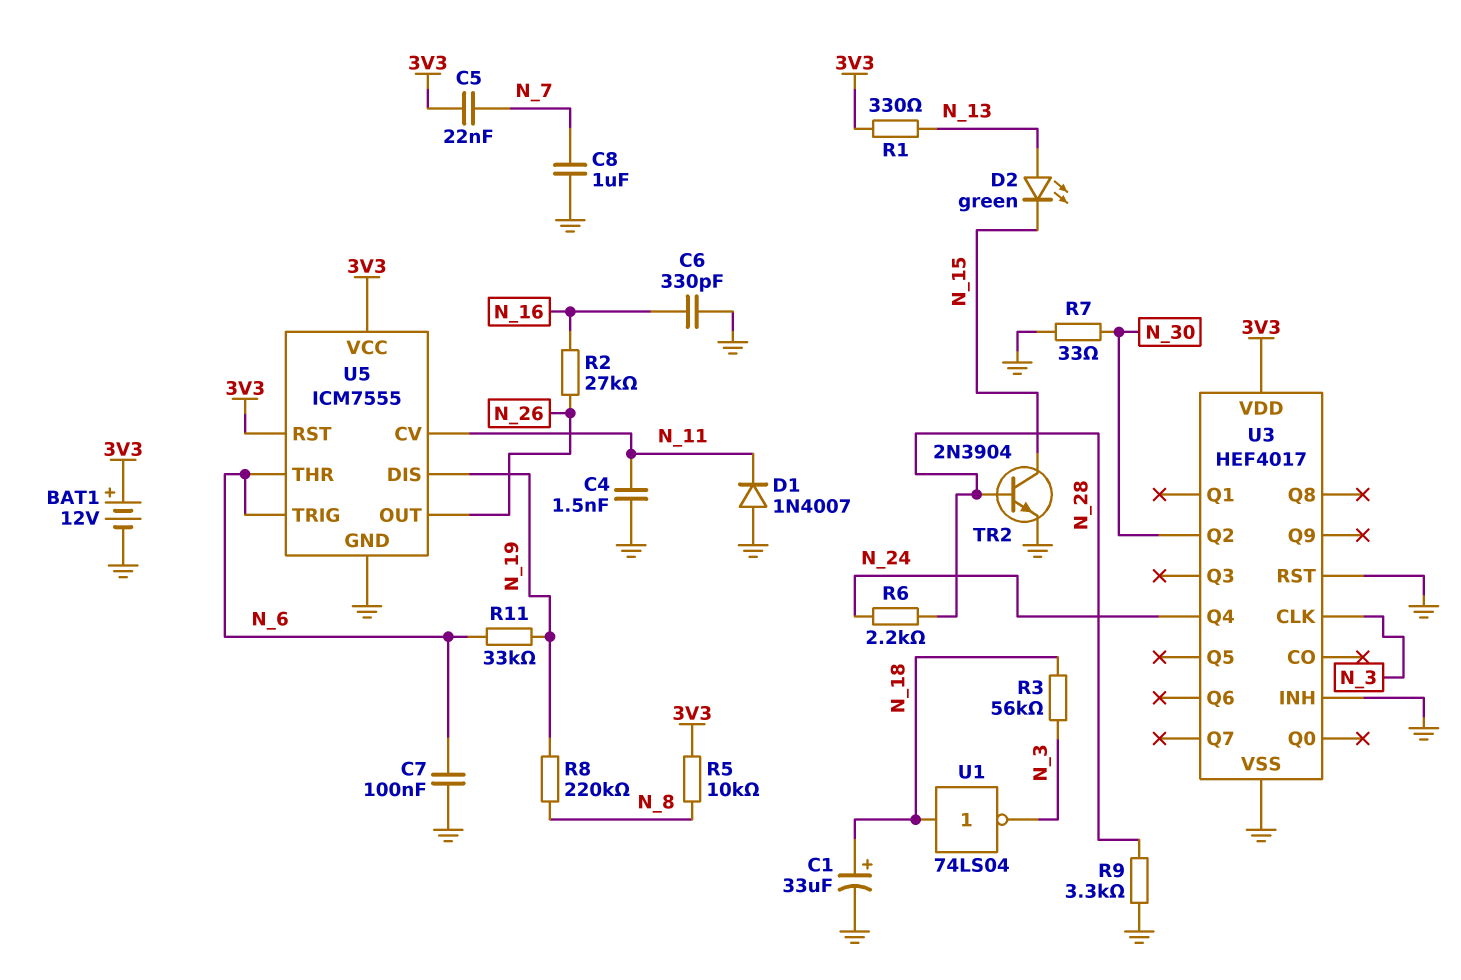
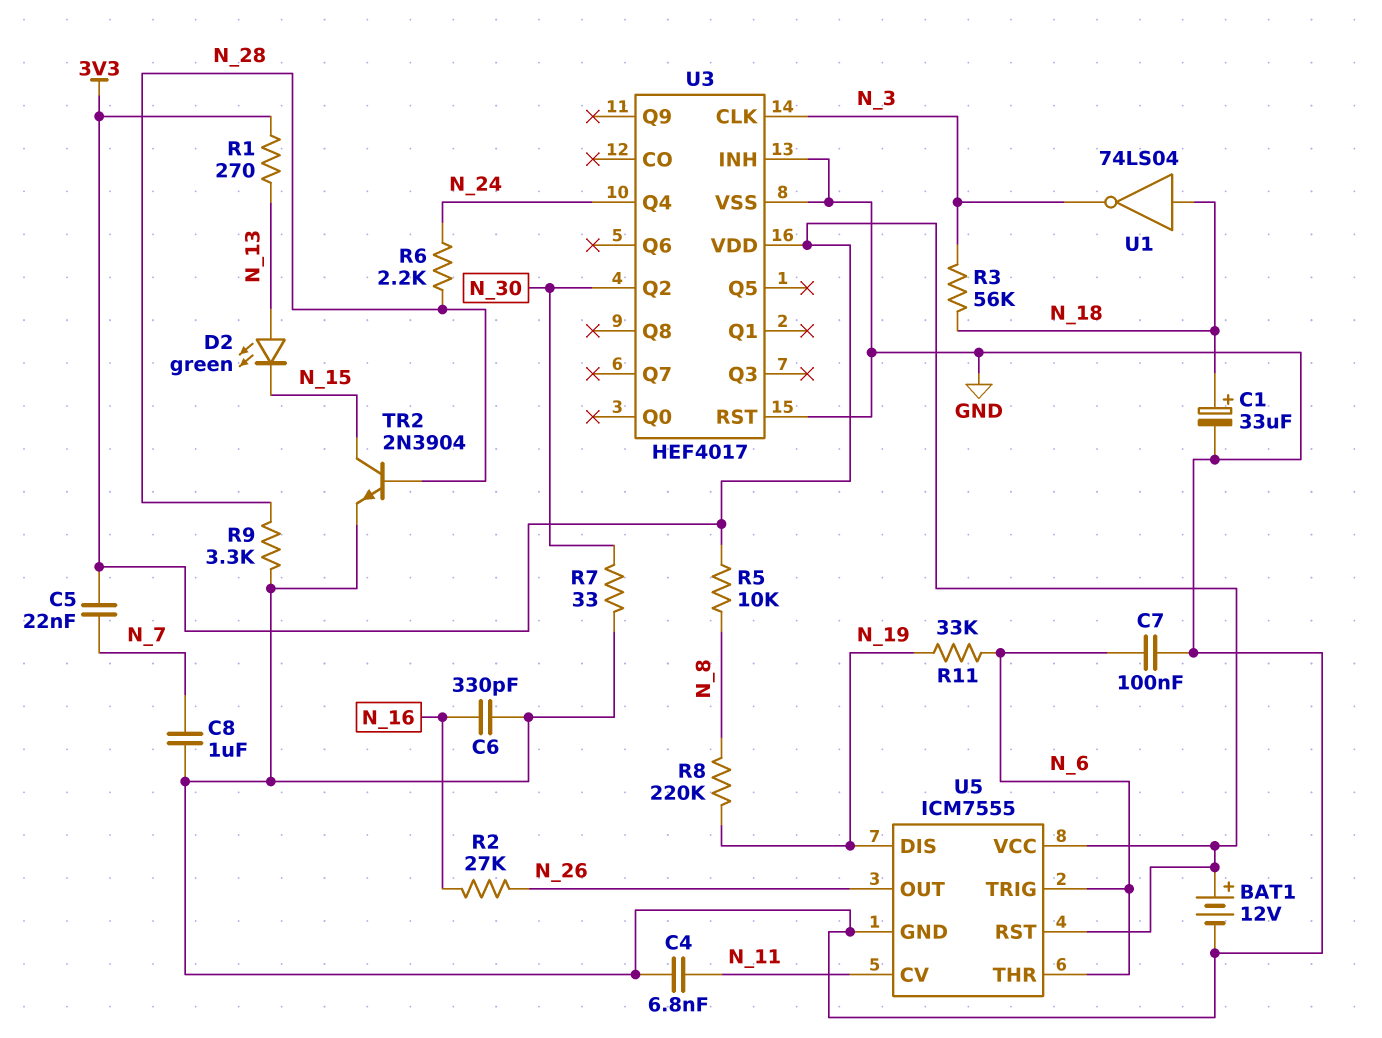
C4: 1.5nF (GND, N_11) -> 6.8nF (GND, N_11)
D1: diode 1N4007 (A GND, K N_11) -> none
R1: 330 (3V3, N_13) -> 270 (3V3, N_13)

